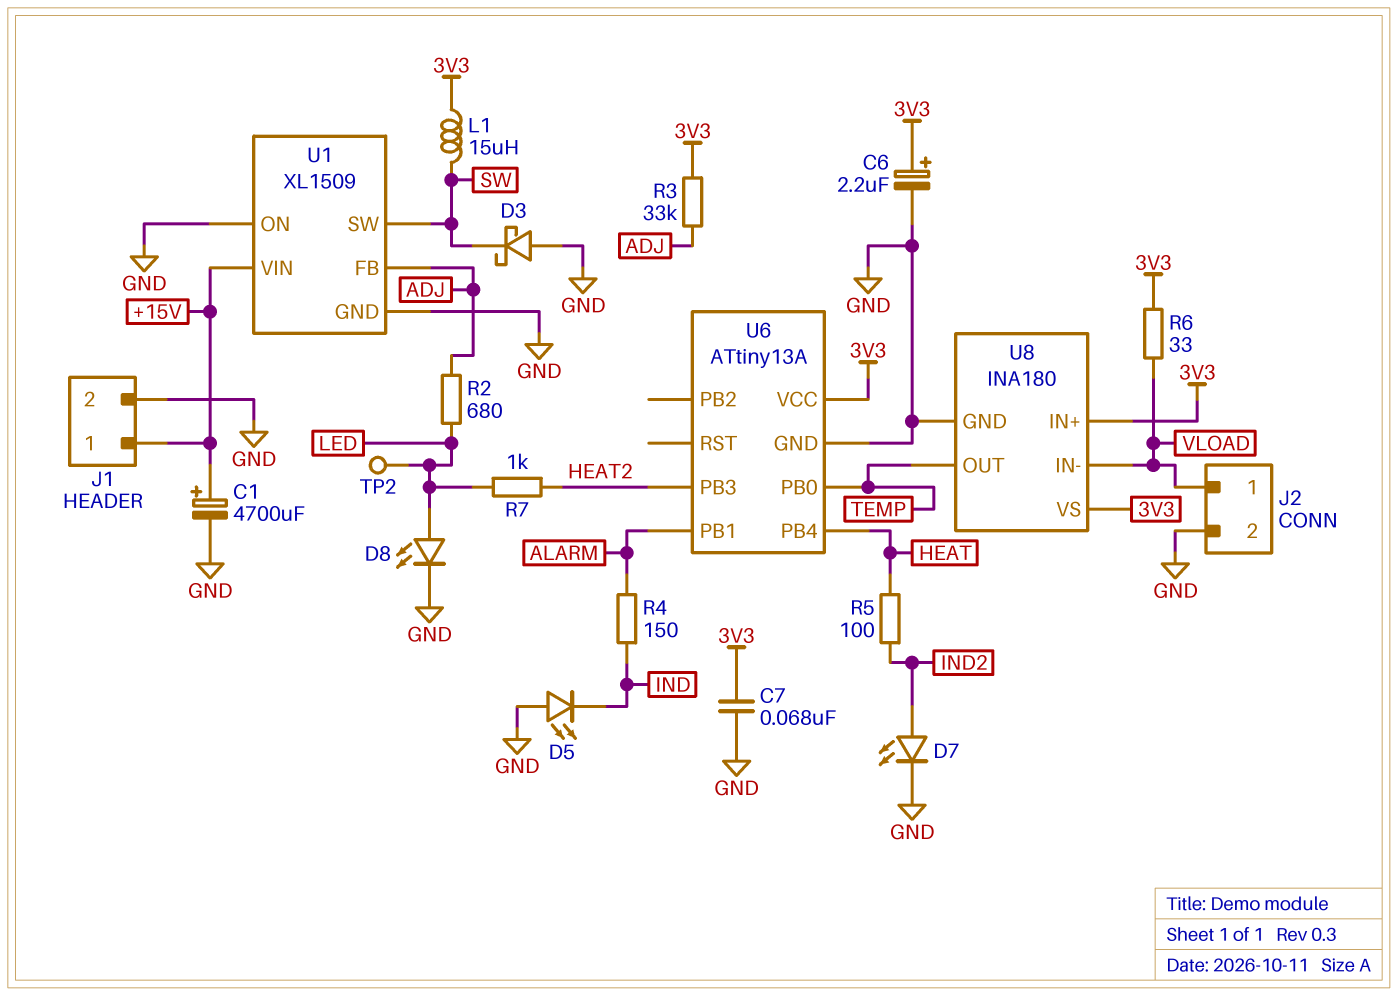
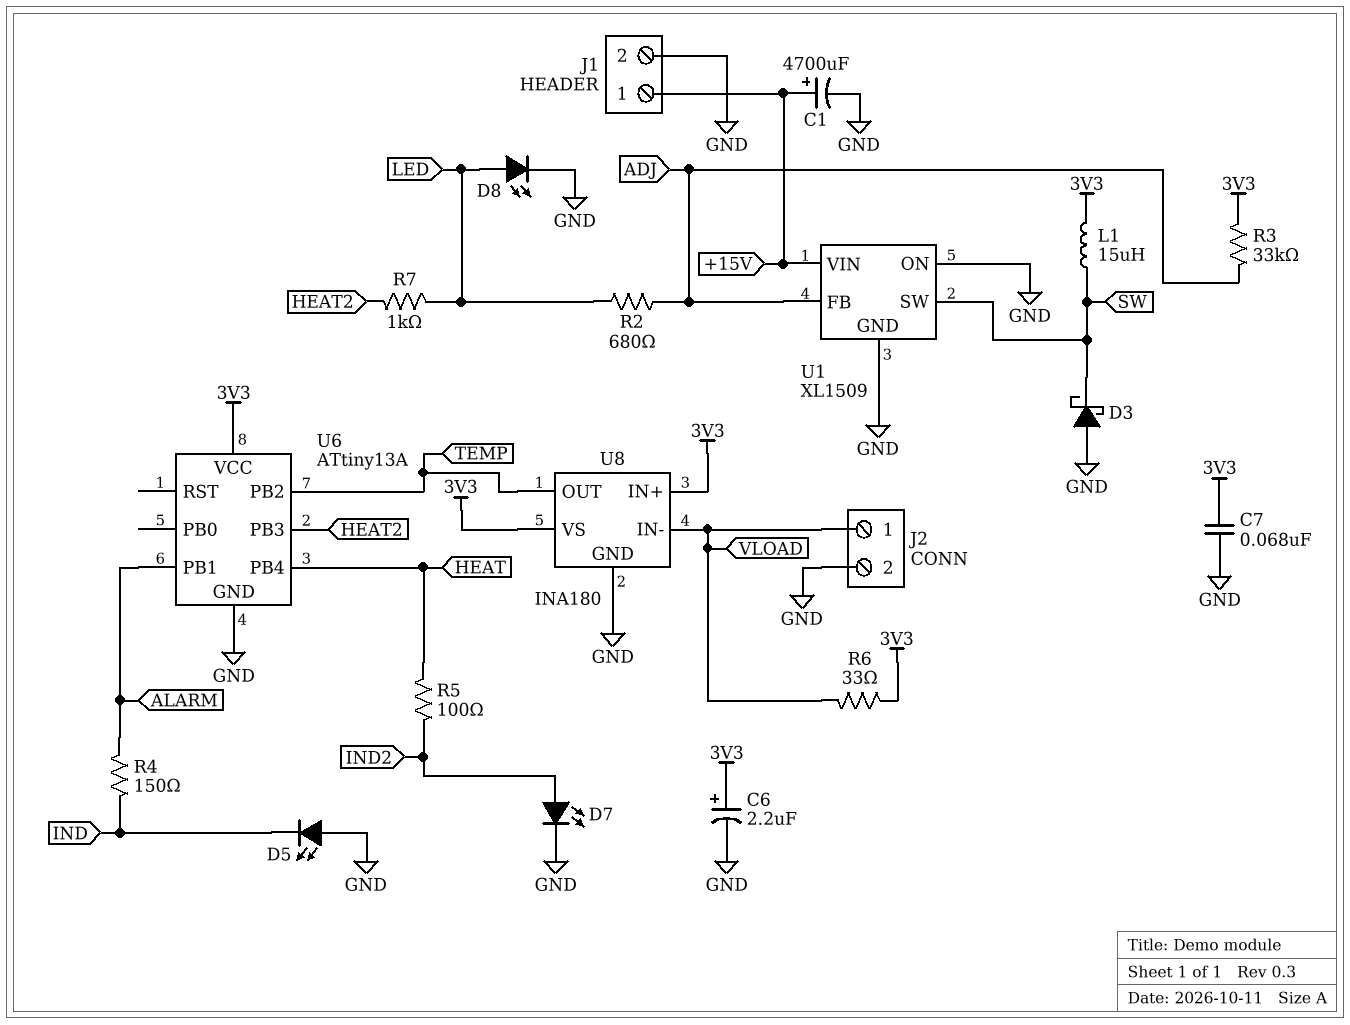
TP2: test point (LED) -> none
U6 pin PB0: TEMP -> none
U6 pin PB2: none -> TEMP

